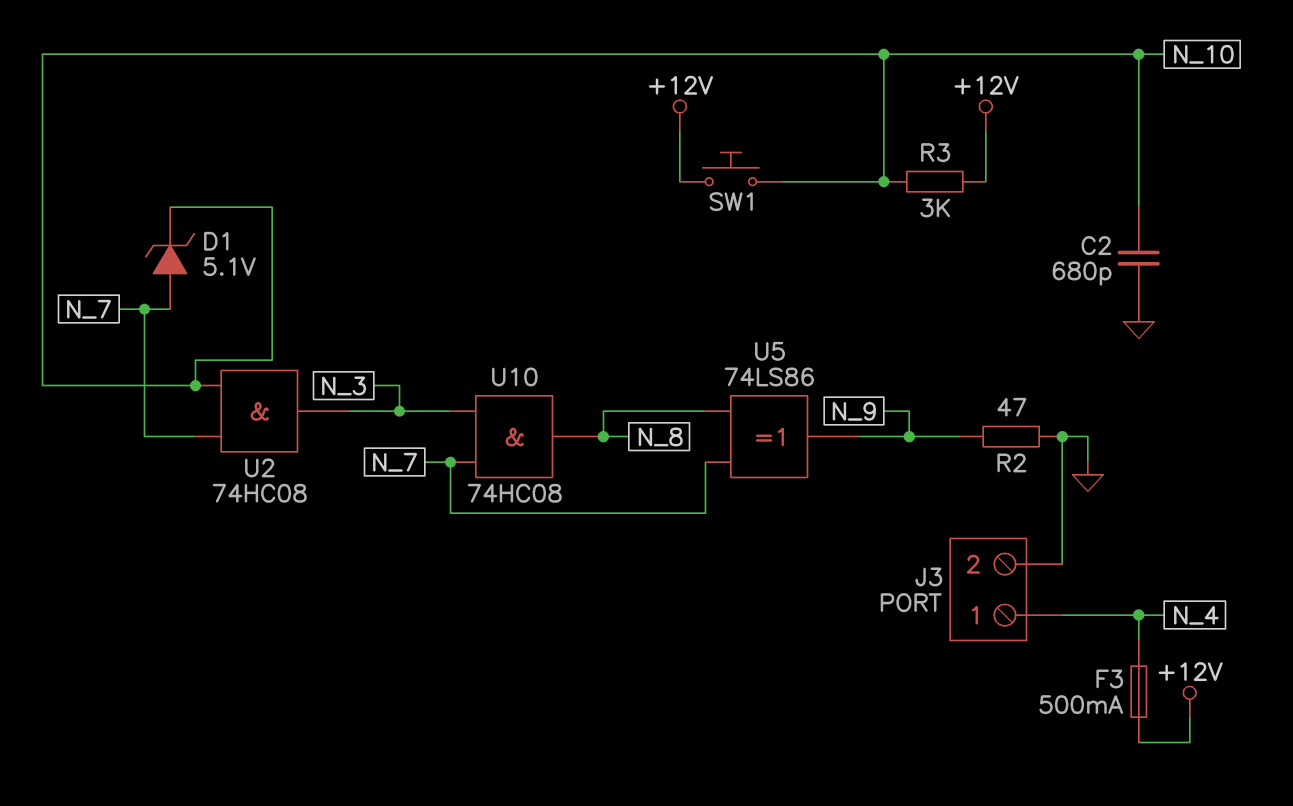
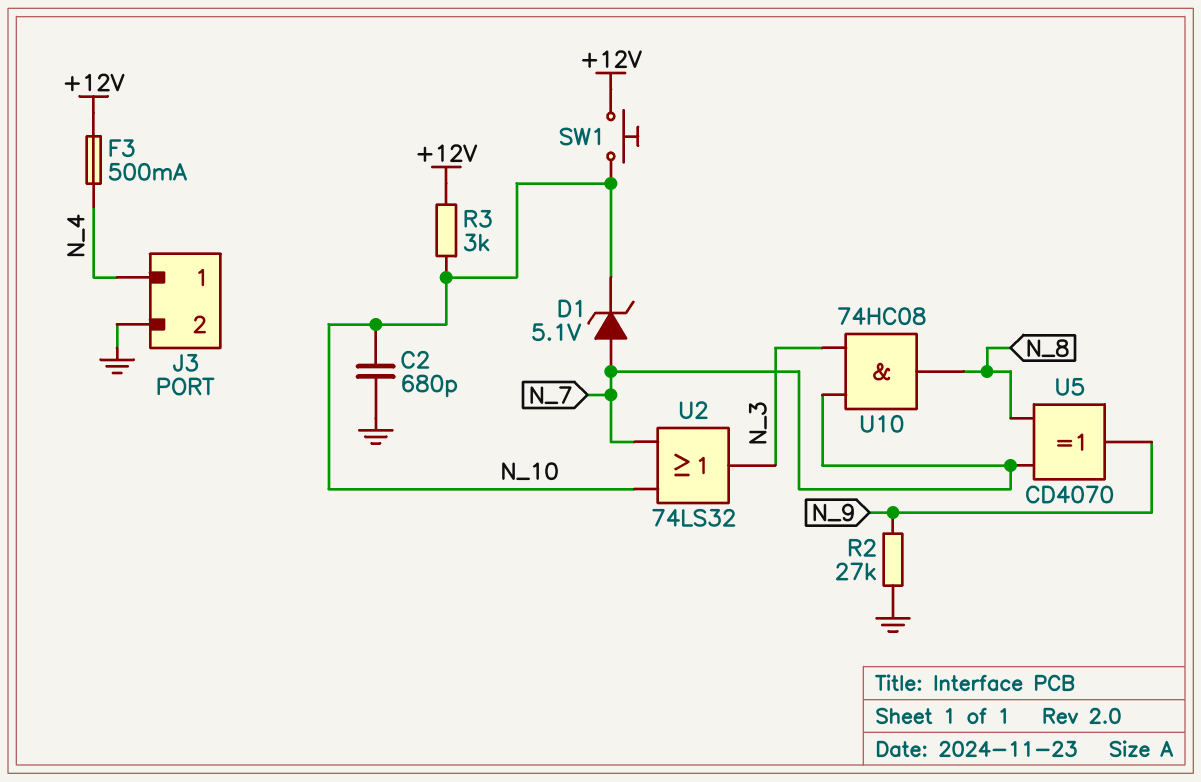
R2: 47 (GND, N_9) -> 27k (GND, N_9)
U2: AND 74HC08 (in N_7, in N_10, out N_3) -> OR 74LS32 (in N_7, in N_10, out N_3)
U5: XOR 74LS86 (in N_7, in N_8, out N_9) -> XOR CD4070 (in N_7, in N_8, out N_9)

